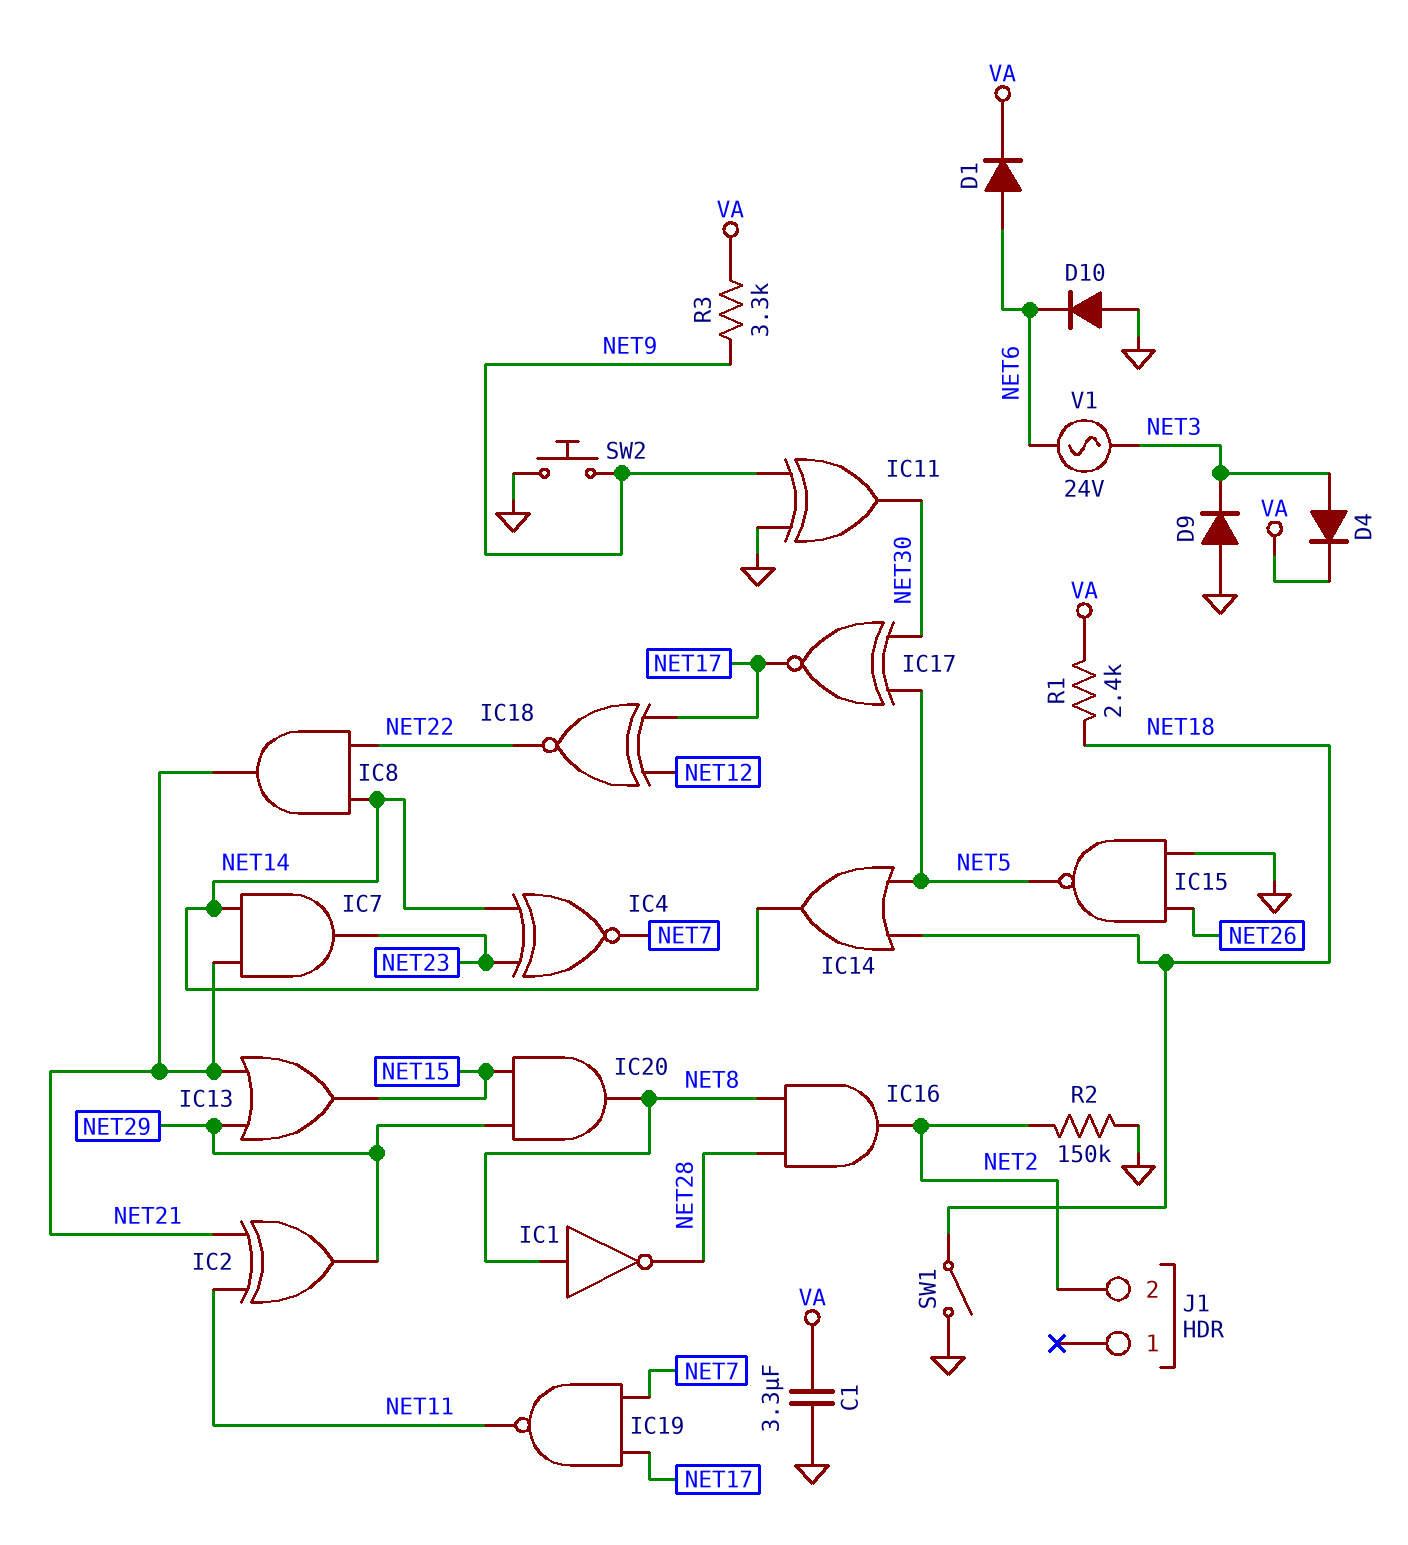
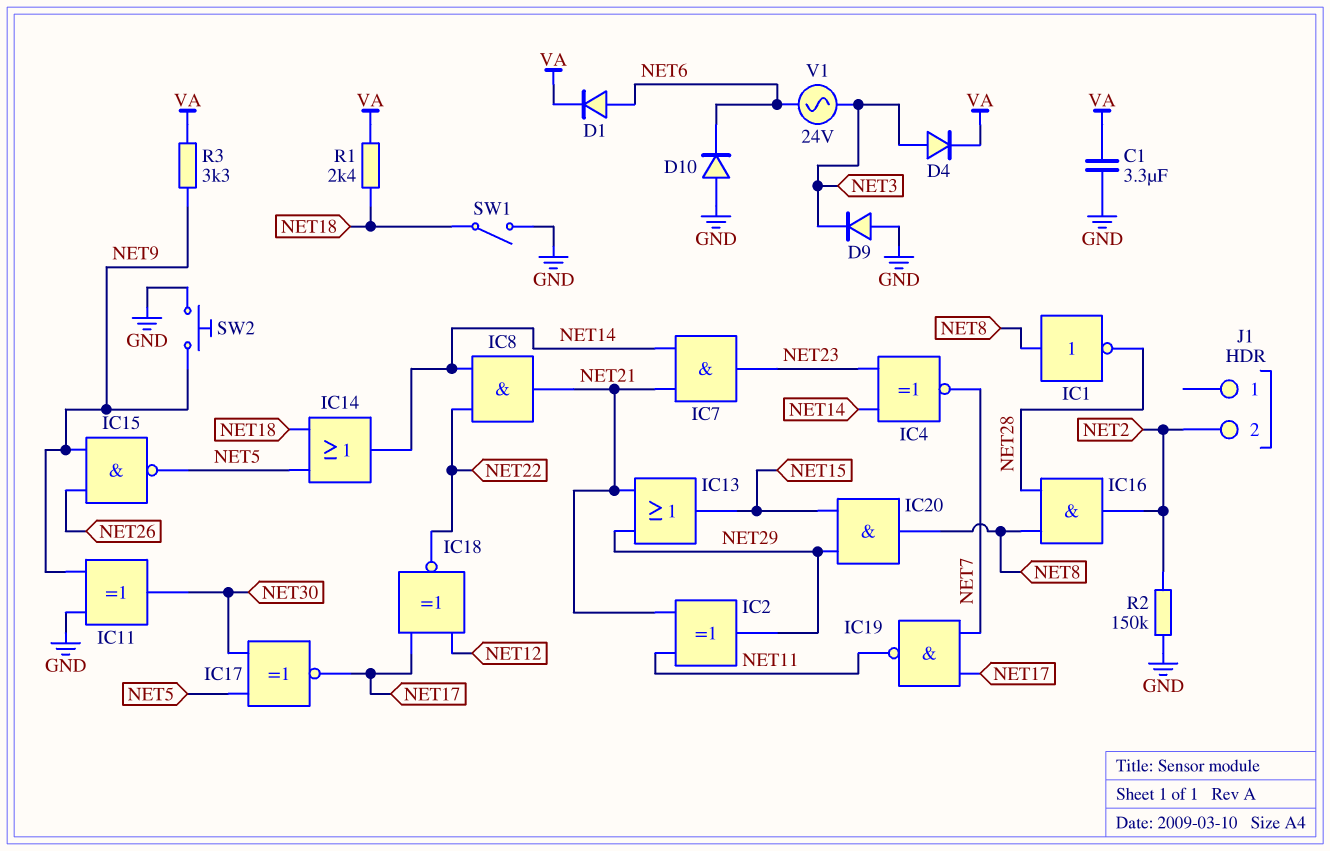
IC15: NAND (in GND, in NET26, out NET5) -> NAND (in NET9, in NET26, out NET5)

